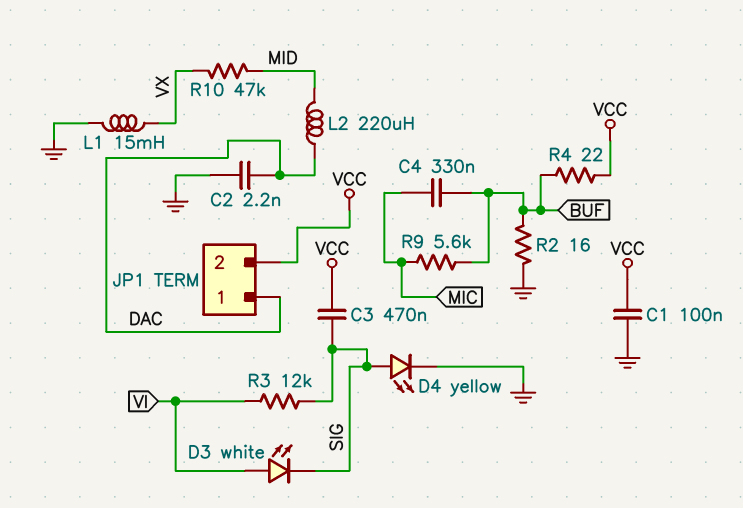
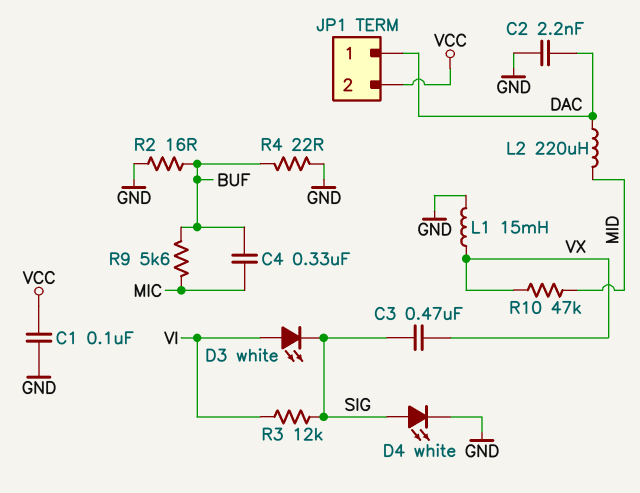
C3: 470nF (SIG, VCC) -> 470nF (SIG, VX)
D4: LED yellow (A SIG, K GND) -> LED white (A SIG, K GND)
R4: 22 (BUF, VCC) -> 22 (BUF, GND)

